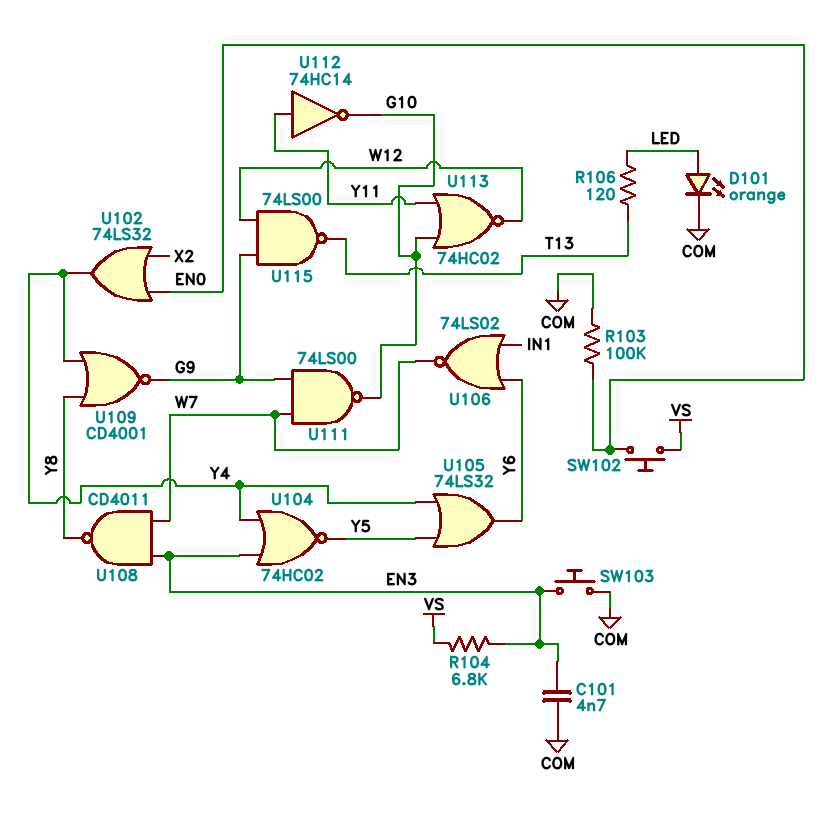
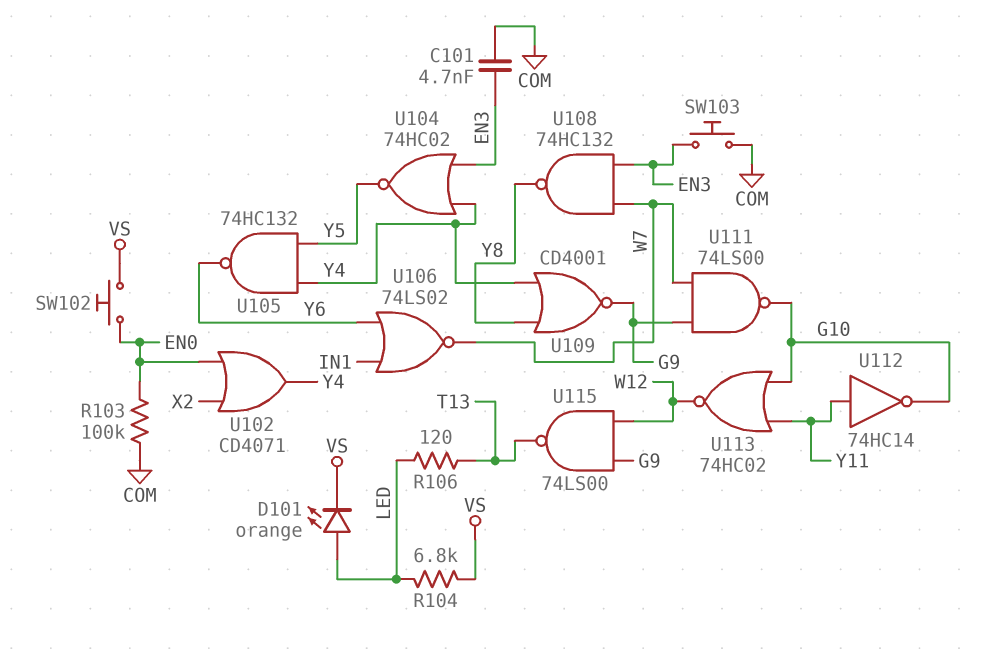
D101: LED orange (A LED, K COM) -> LED orange (A LED, K VS)
R104: 6.8k (EN3, VS) -> 6.8k (LED, VS)
U102: OR 74LS32 (in EN0, in X2, out Y4) -> OR CD4071 (in EN0, in X2, out Y4)
U105: OR 74LS32 (in Y4, in Y5, out Y6) -> NAND 74HC132 (in Y4, in Y5, out Y6)
U108: NAND CD4011 (in EN3, in W7, out Y8) -> NAND 74HC132 (in EN3, in W7, out Y8)

